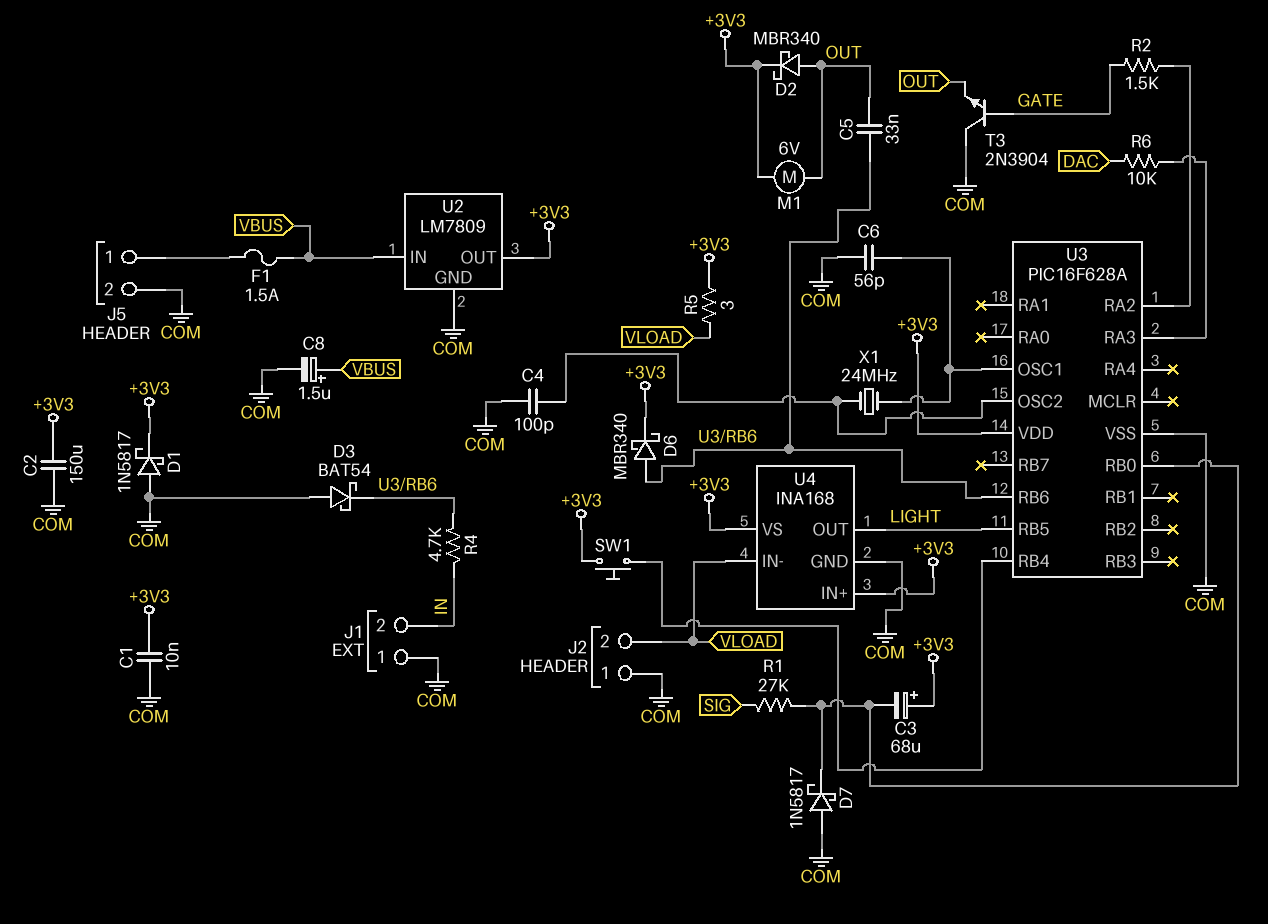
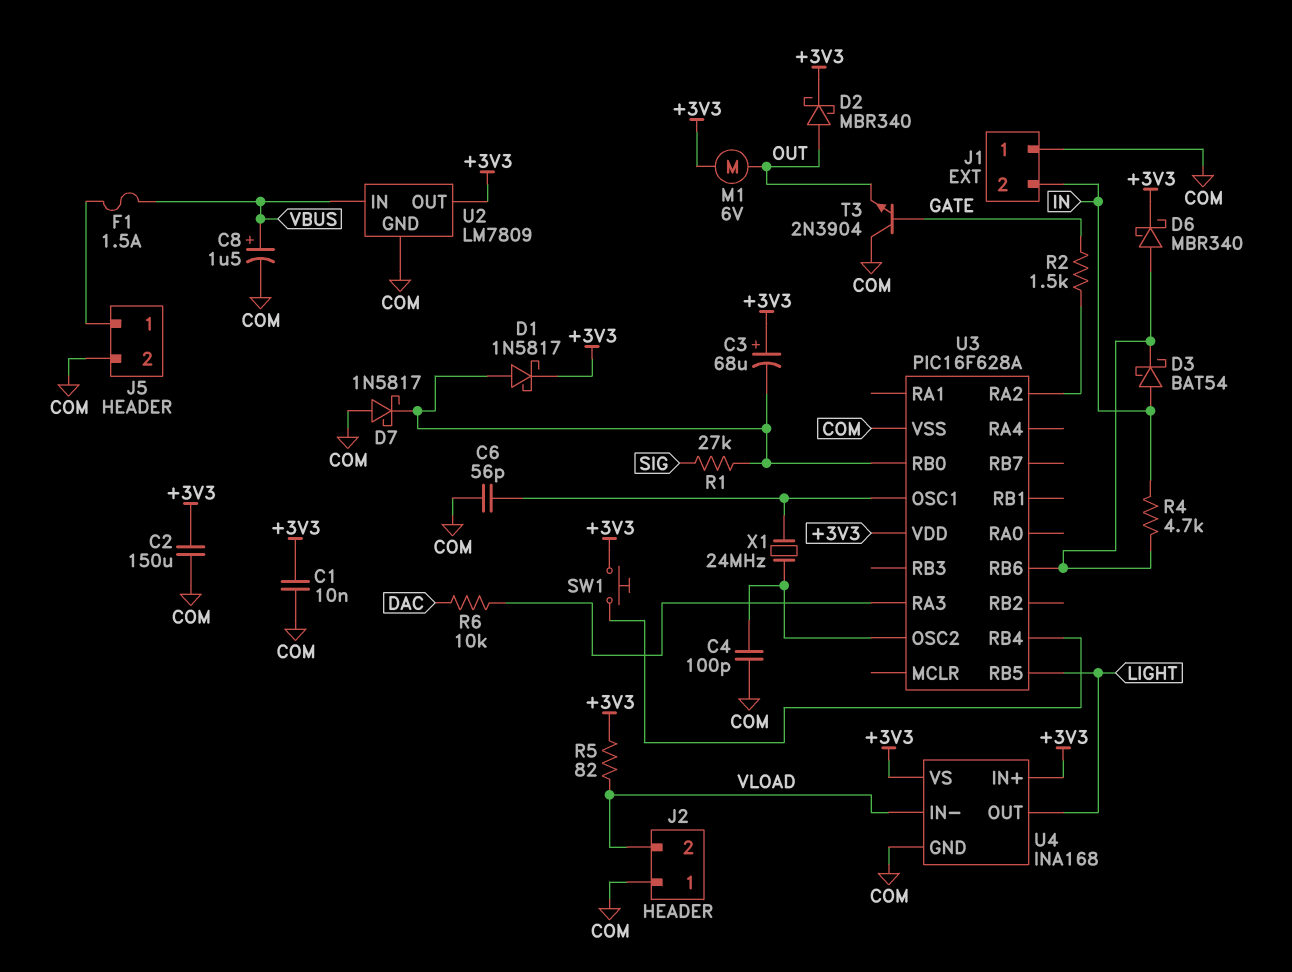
C5: 33nF (OUT, U3/RB6) -> none
D1: schottky 1N5817 (A COM, K +3V3) -> schottky 1N5817 (A U3/RB0, K +3V3)
D3: schottky BAT54 (A COM, K U3/RB6) -> schottky BAT54 (A IN, K U3/RB6)
R5: 3 (+3V3, VLOAD) -> 82 (+3V3, VLOAD)

